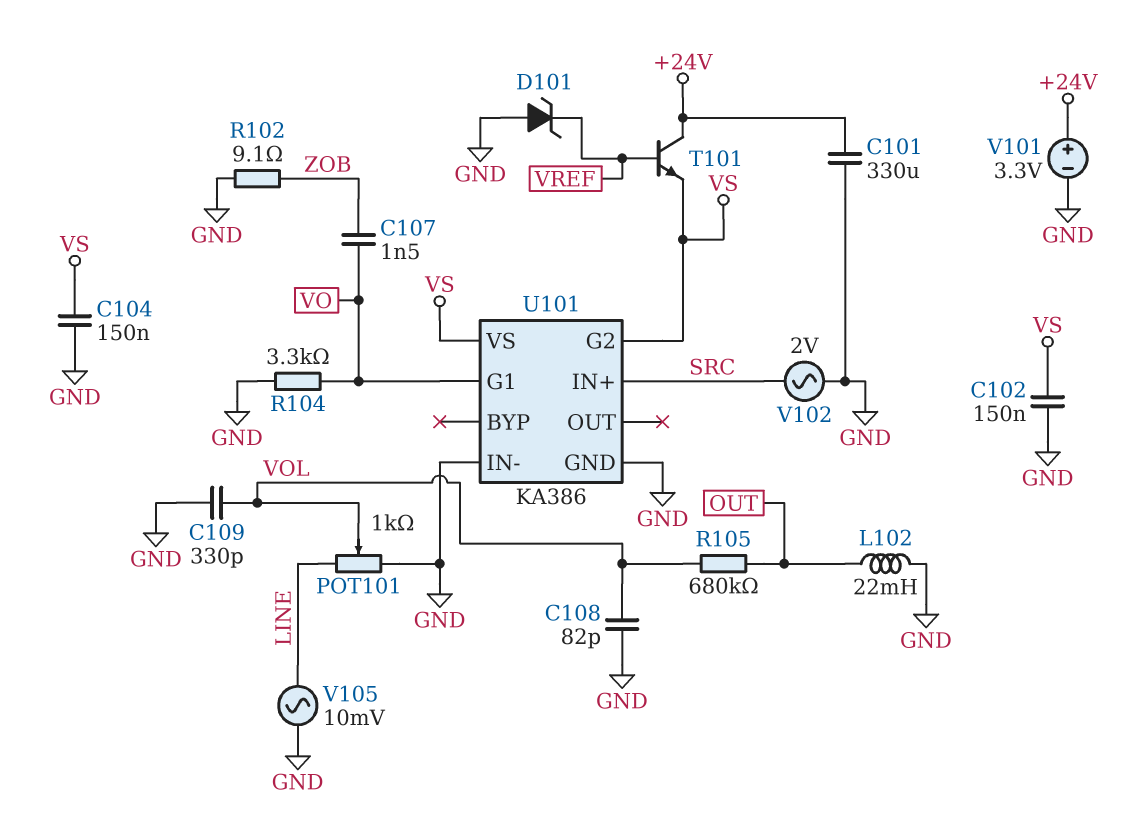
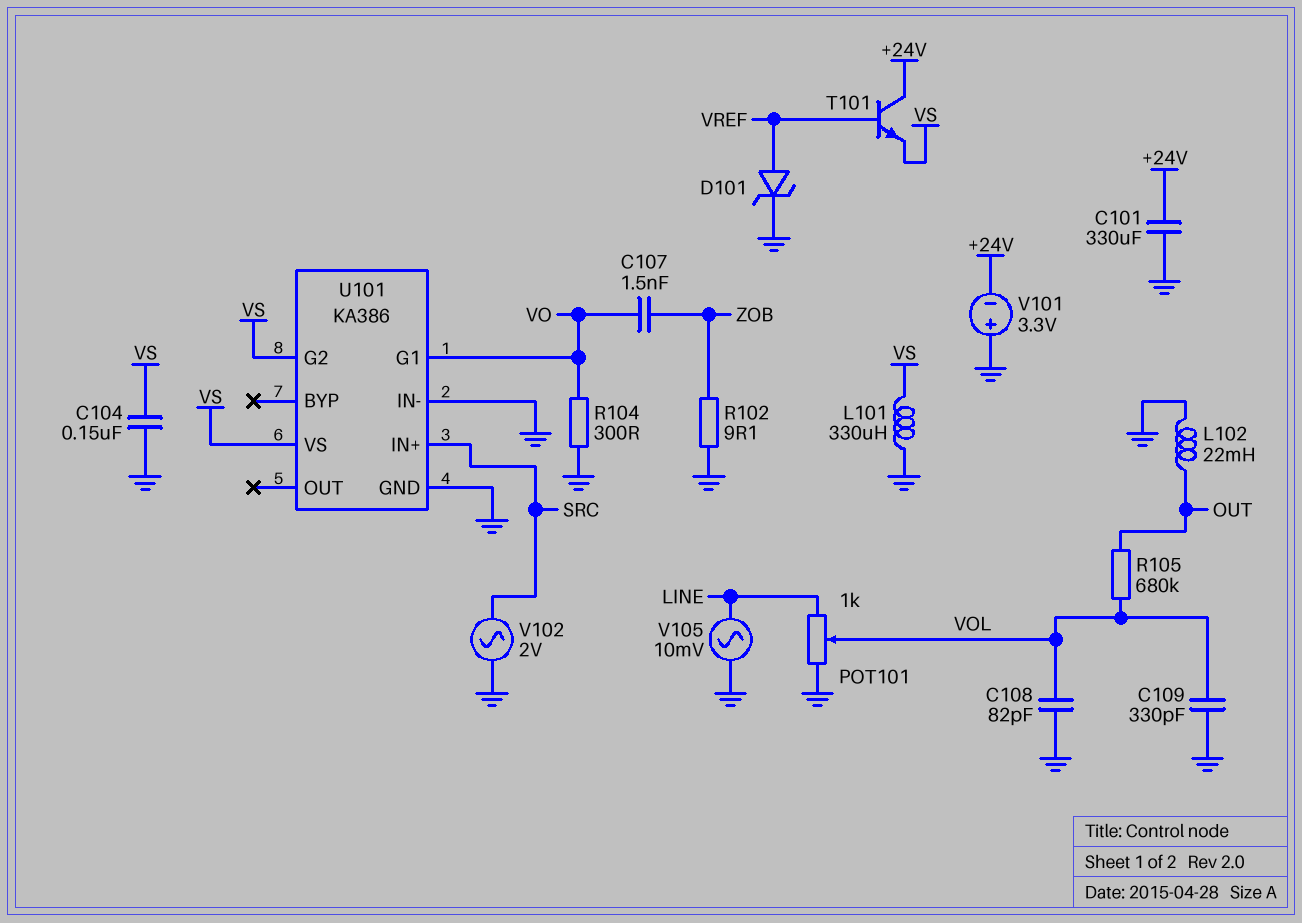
C102: 150nF (GND, VS) -> none
D101: zener (A GND, K VREF) -> zener (A VREF, K GND)
L101: none -> 330uH (GND, VS)
R104: 3.3k (GND, VO) -> 300 (GND, VO)
V101: 3.3V (plus +24V, minus GND) -> 3.3V (plus GND, minus +24V)

